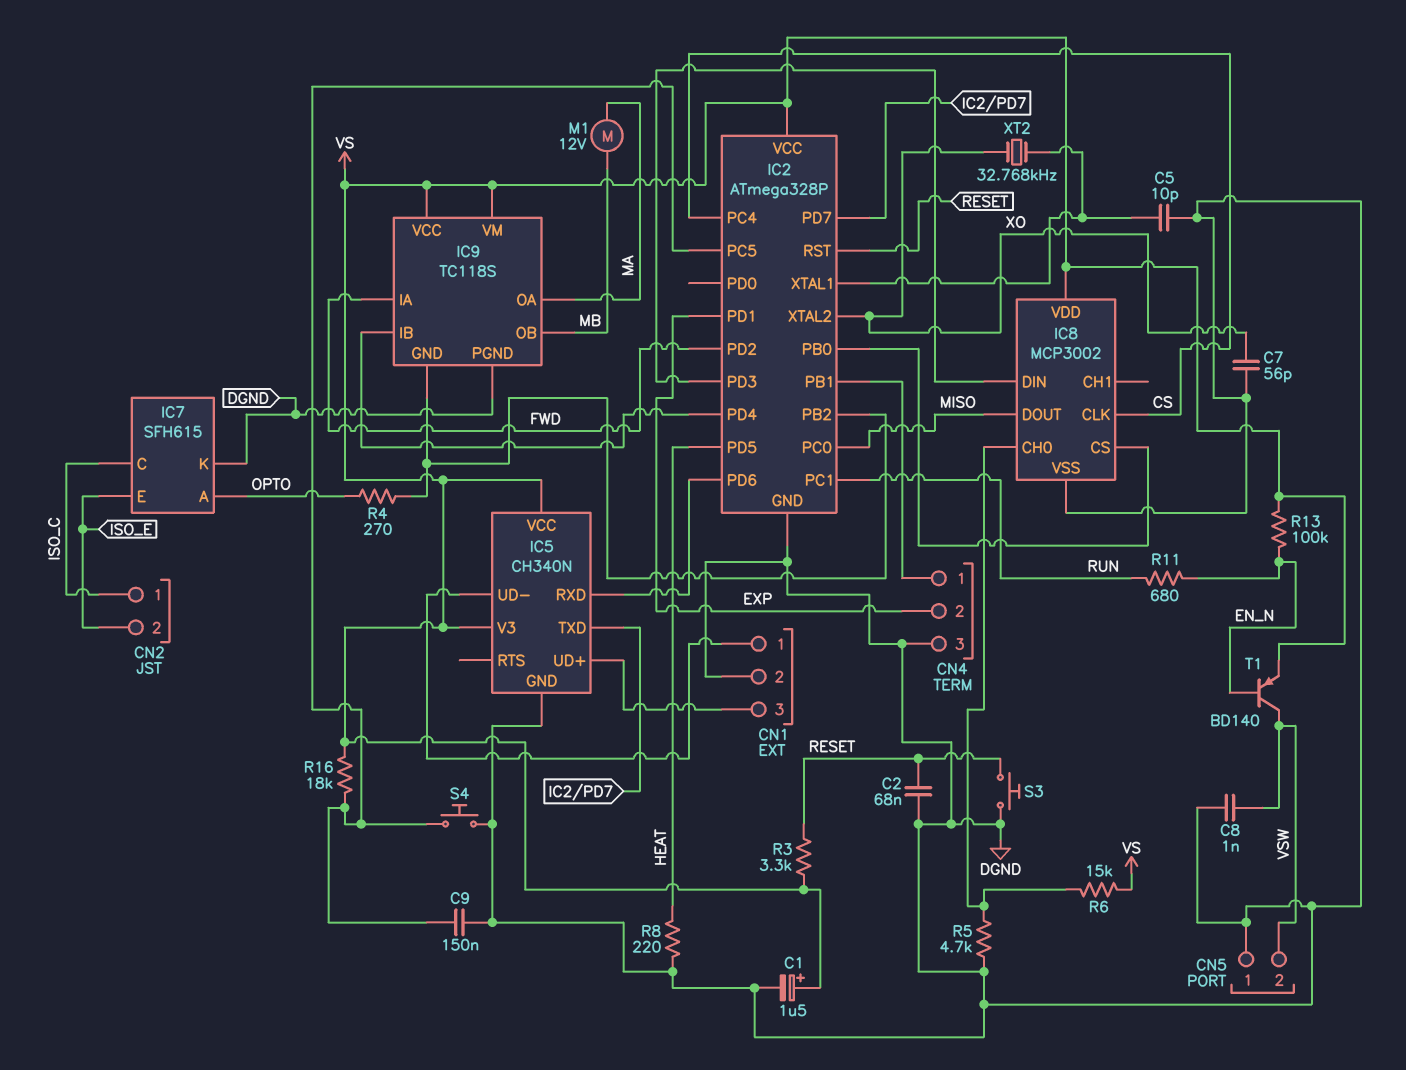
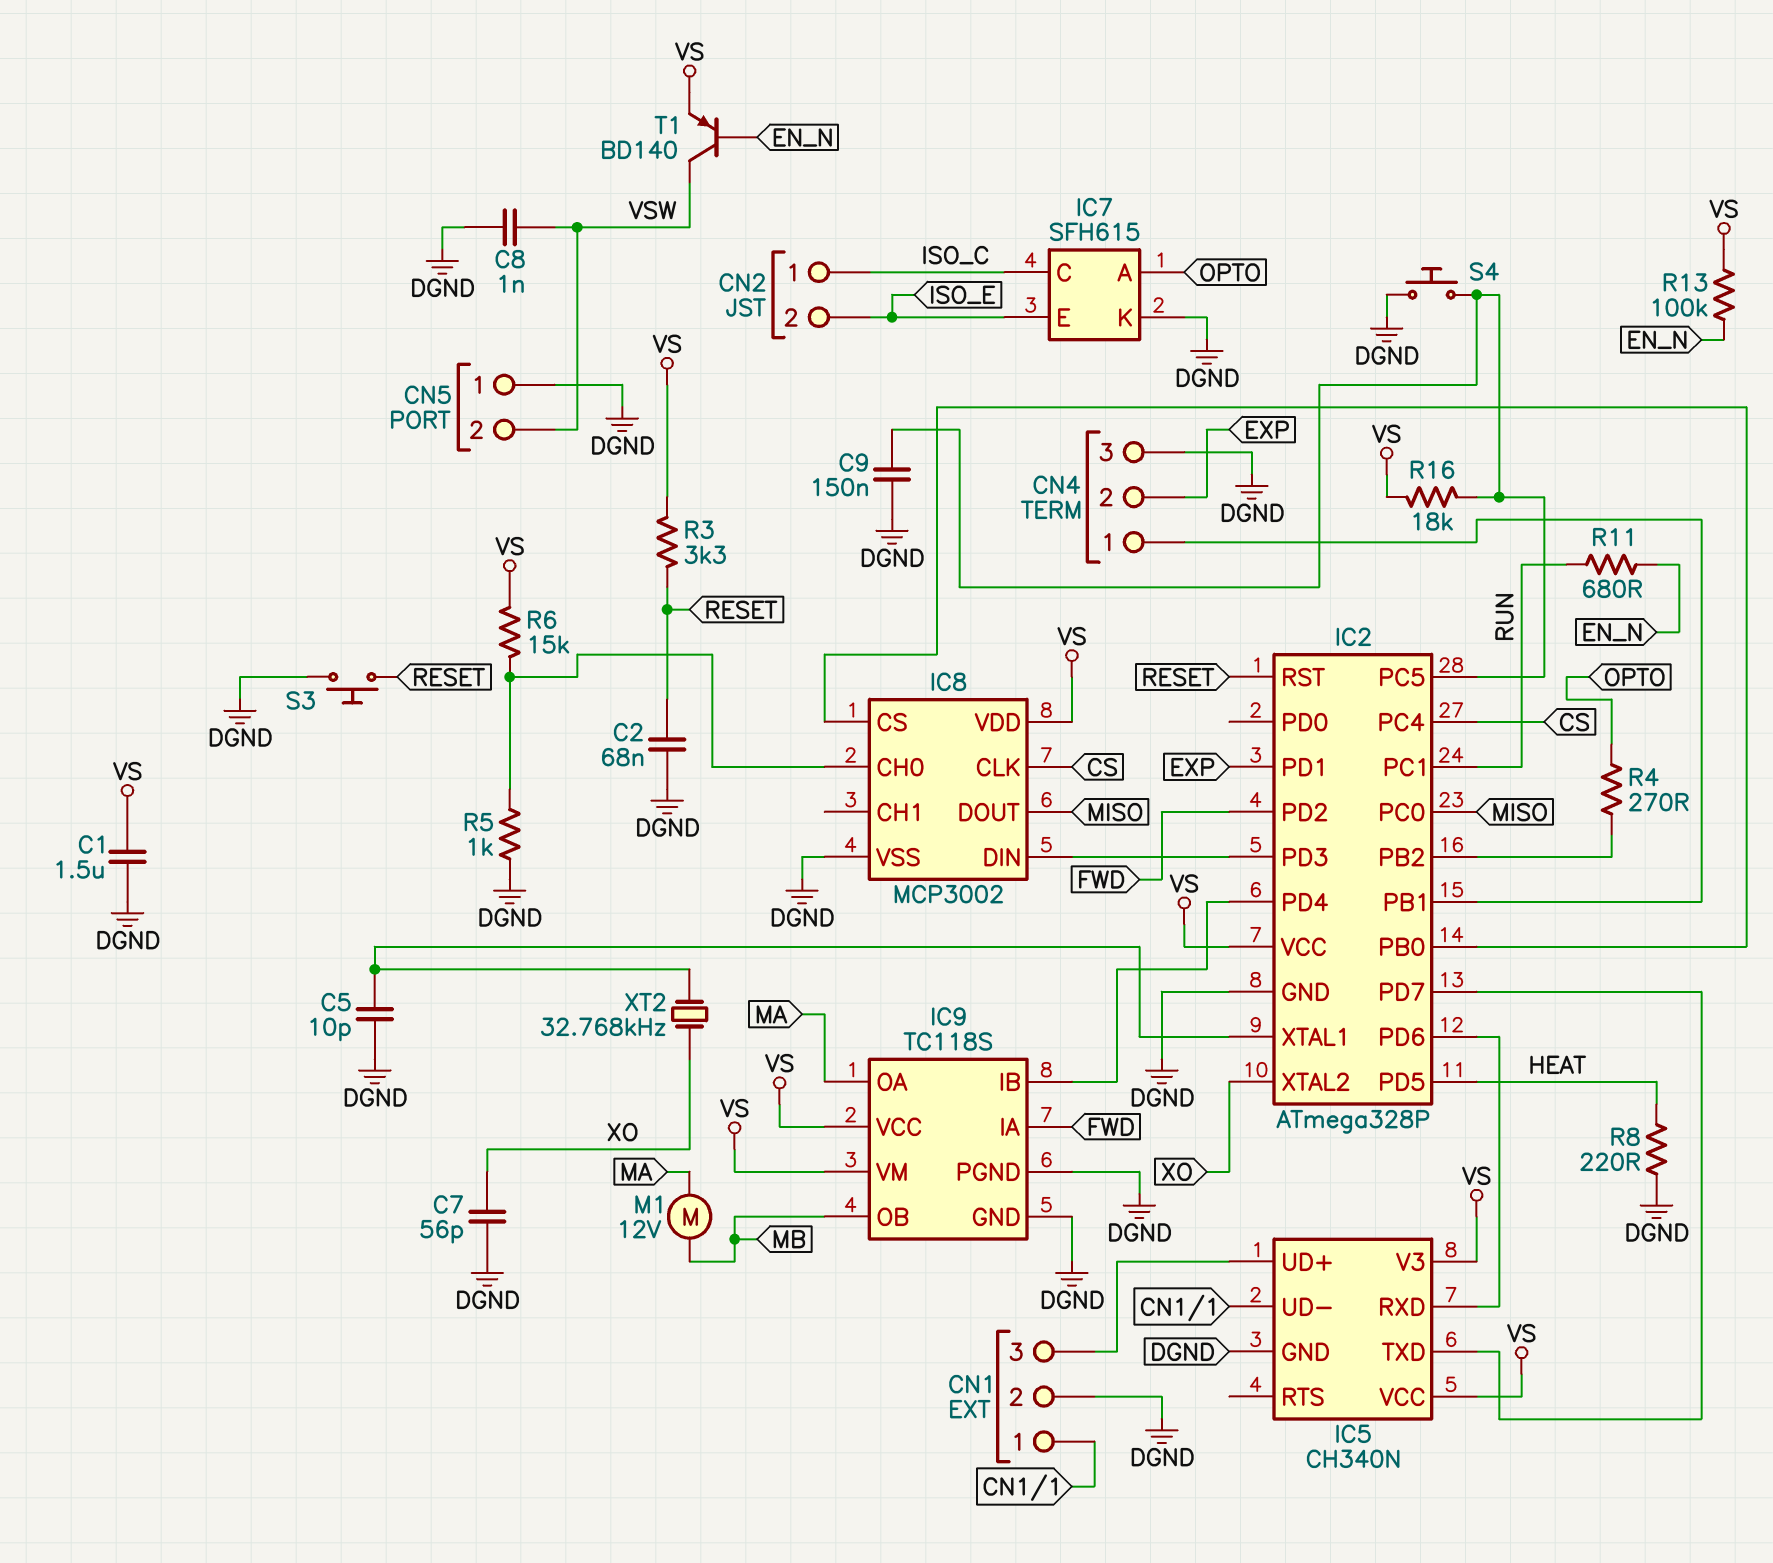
C1: 1.5uF (plus VS, minus DGND) -> 1.5uF (DGND, VS)
IC9 pin GND: IC2/PB2 -> DGND
R5: 4.7k (DGND, IC8/CH0) -> 1k (DGND, IC8/CH0)

